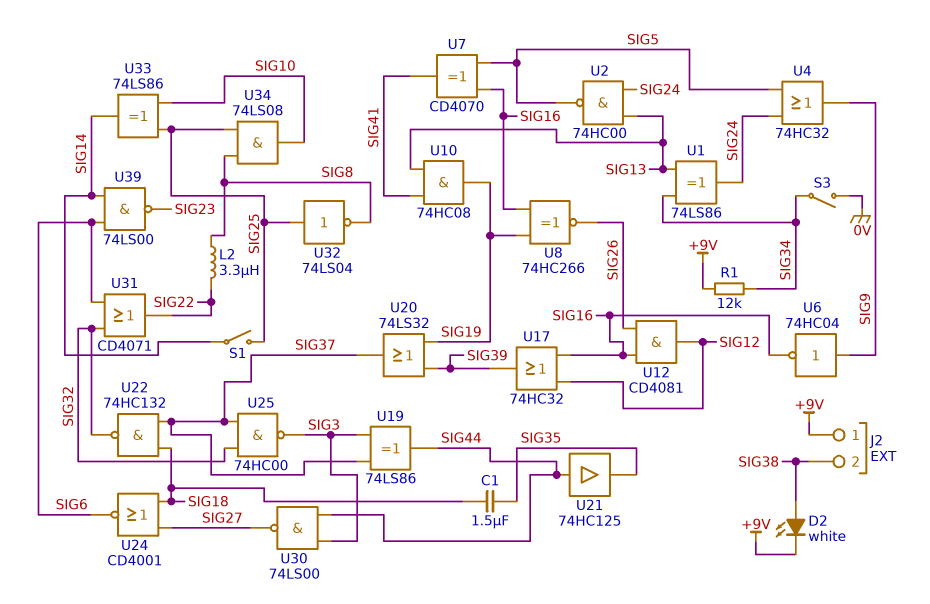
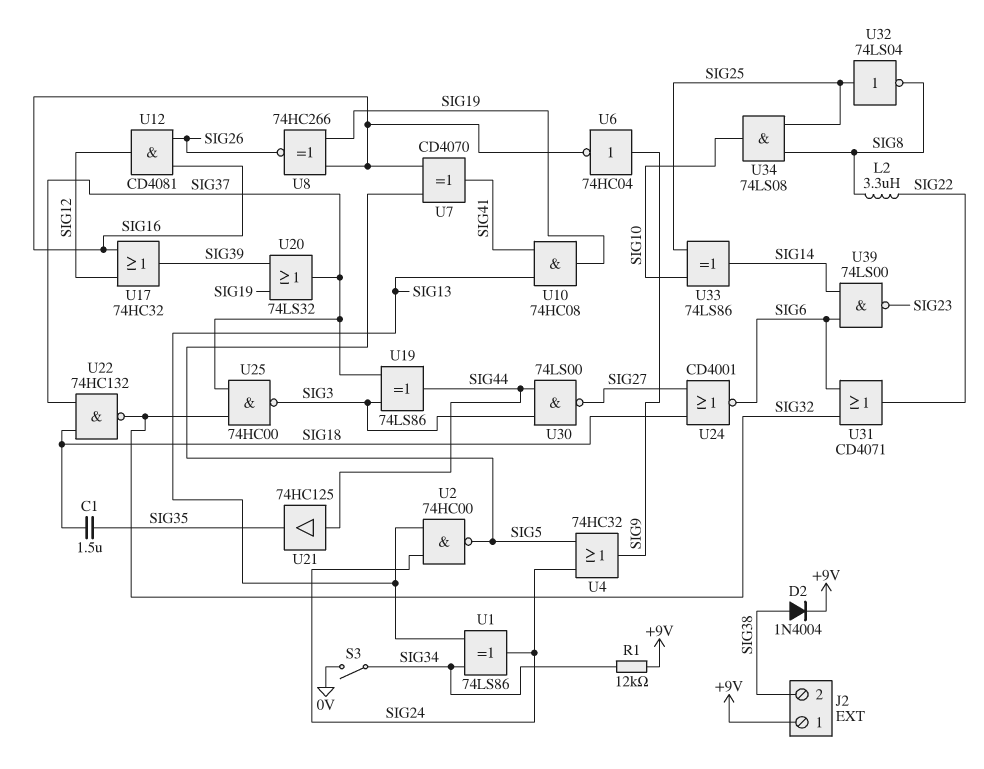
D2: LED white (A SIG38, K +9V) -> diode 1N4004 (A SIG38, K +9V)
S1: switch (SIG14, SIG25) -> none

